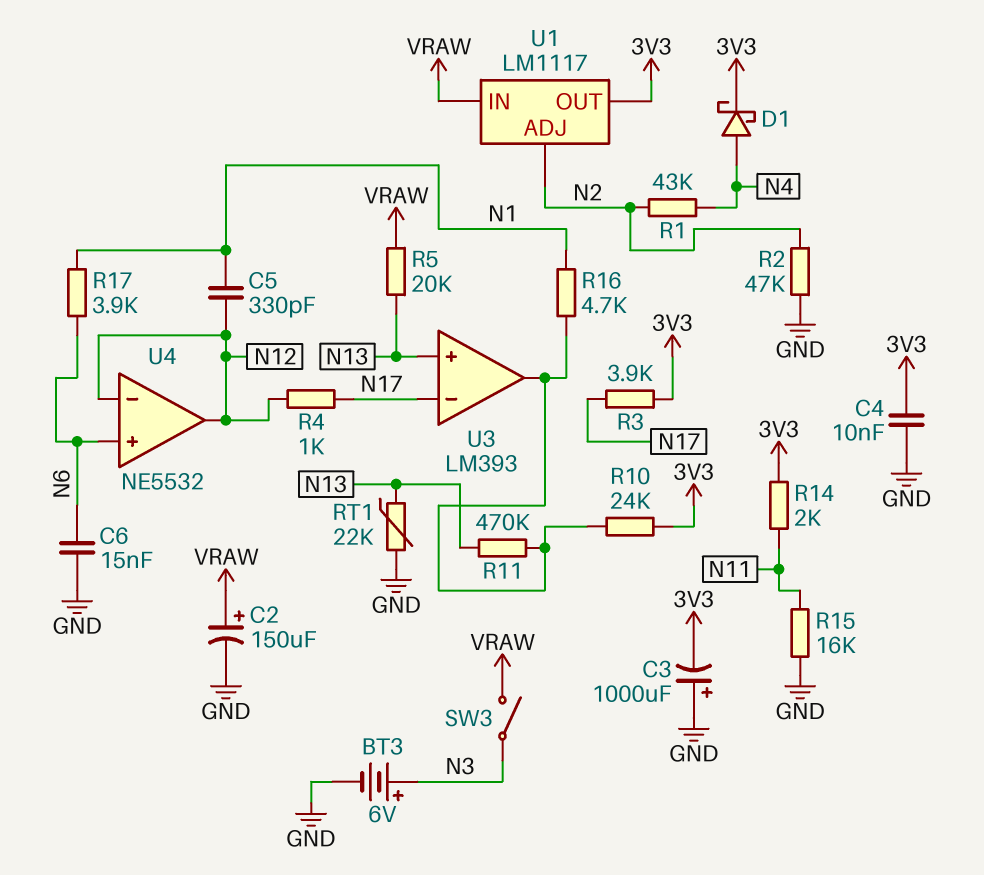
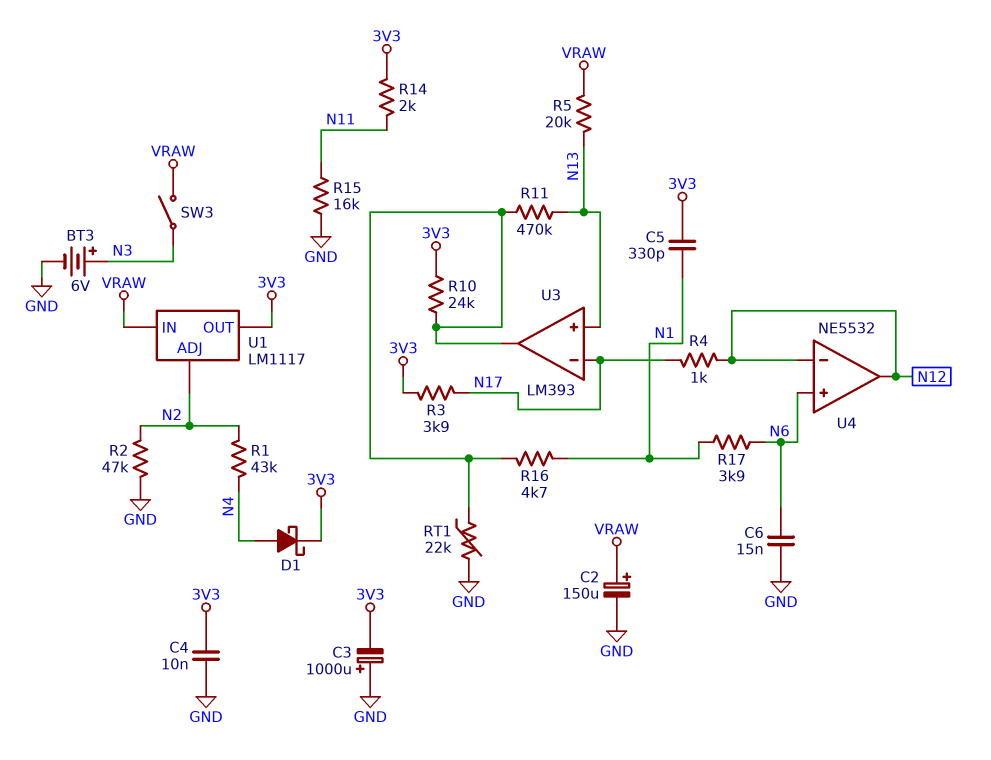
C5: 330pF (N1, N12) -> 330pF (3V3, N1)
RT1: 22k (GND, N13) -> 22k (GND, U3/out)

